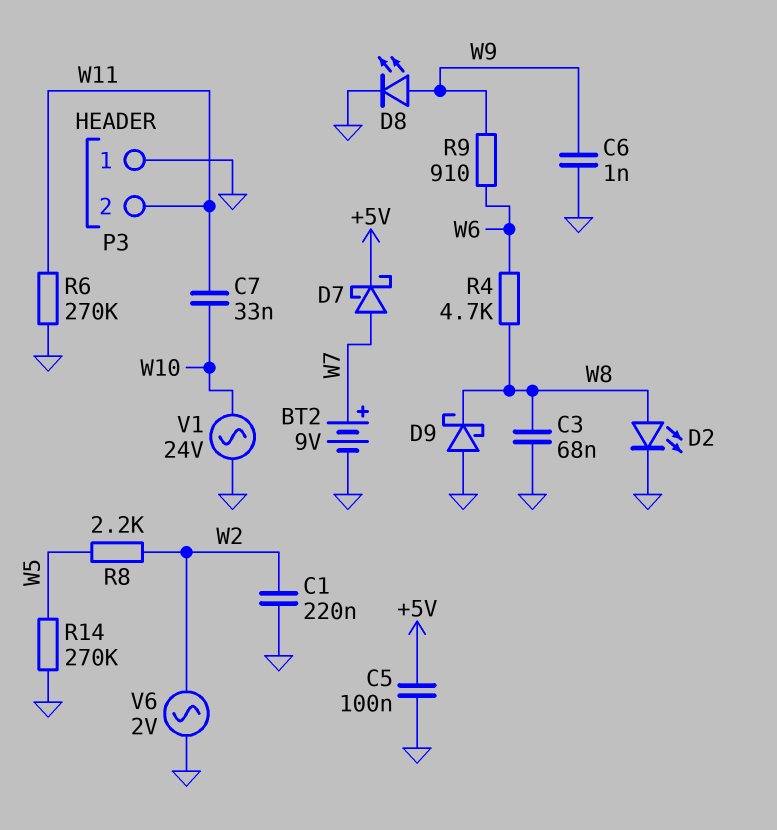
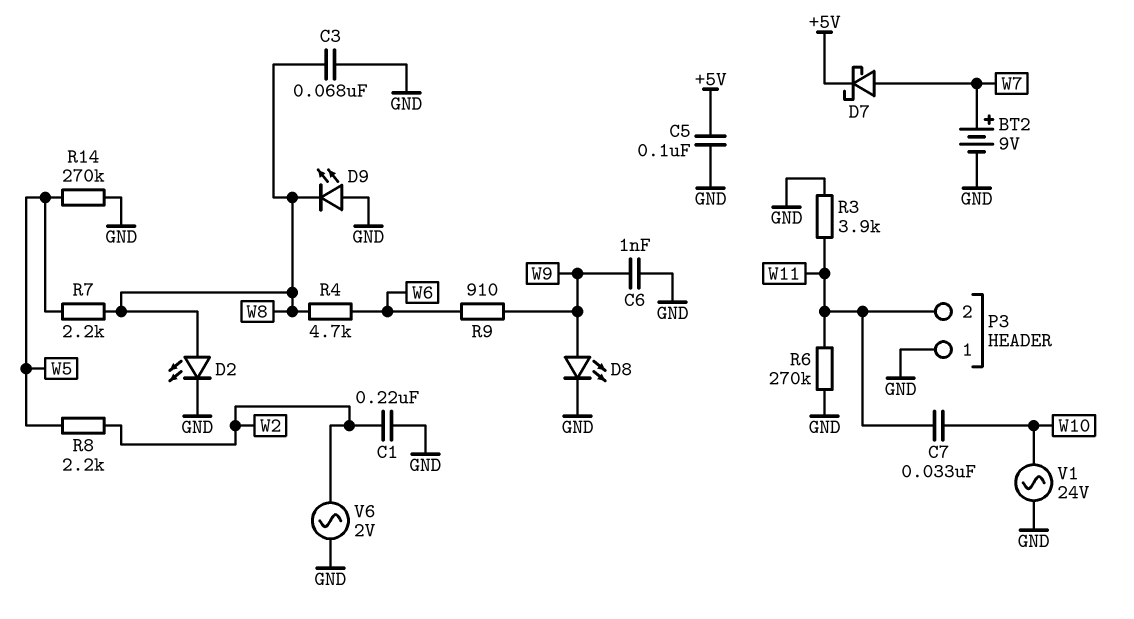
D9: schottky (A GND, K W8) -> LED (A GND, K W8)
R3: none -> 3.9k (GND, W11)
R7: none -> 2.2k (W5, W8)

